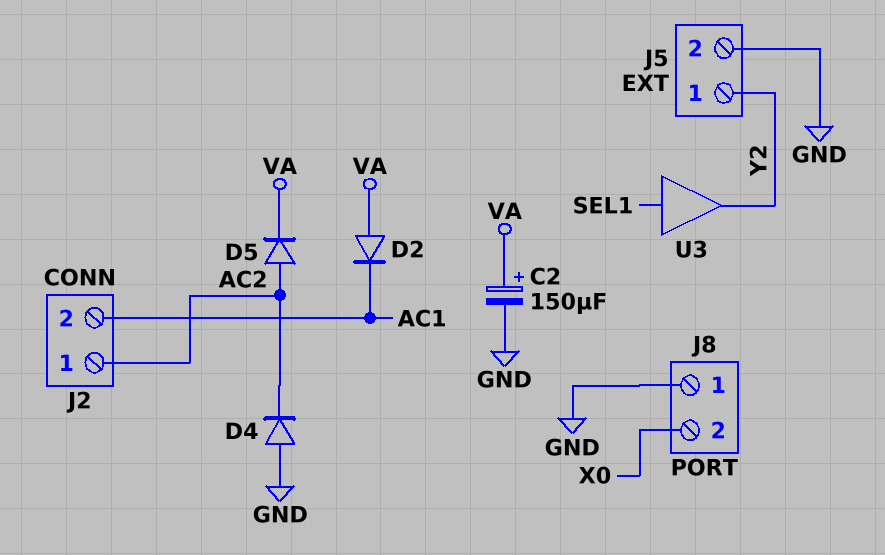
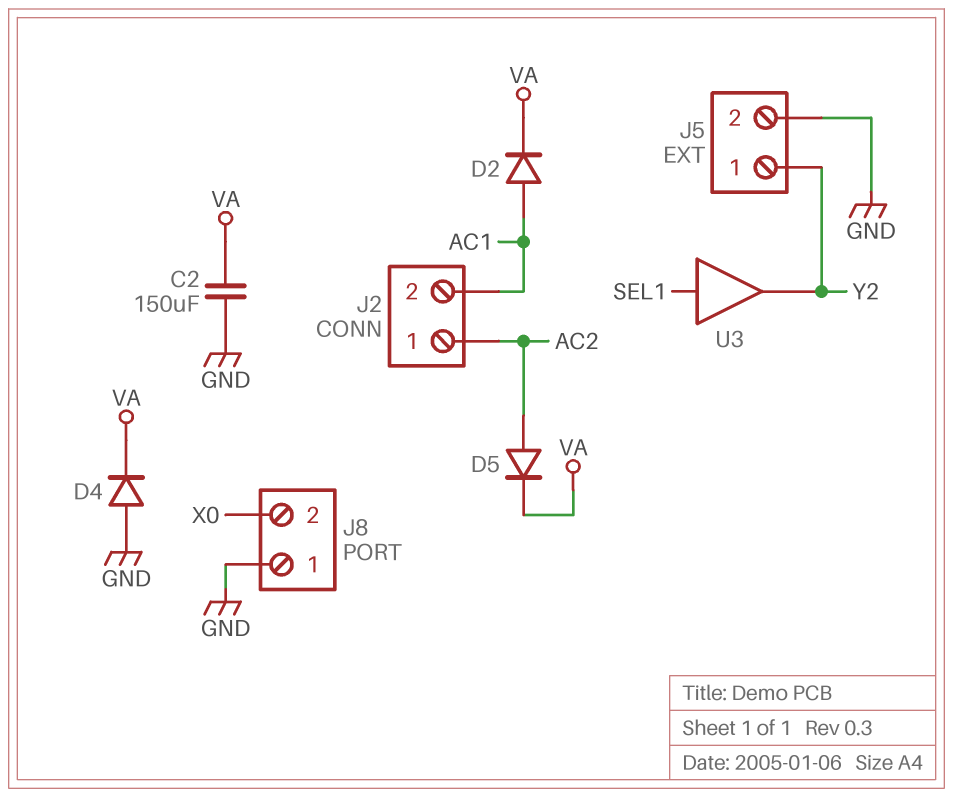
C2: 150uF (plus VA, minus GND) -> 150uF (GND, VA)
D2: diode (A VA, K AC1) -> diode (A AC1, K VA)
D4: diode (A GND, K AC2) -> diode (A GND, K VA)

